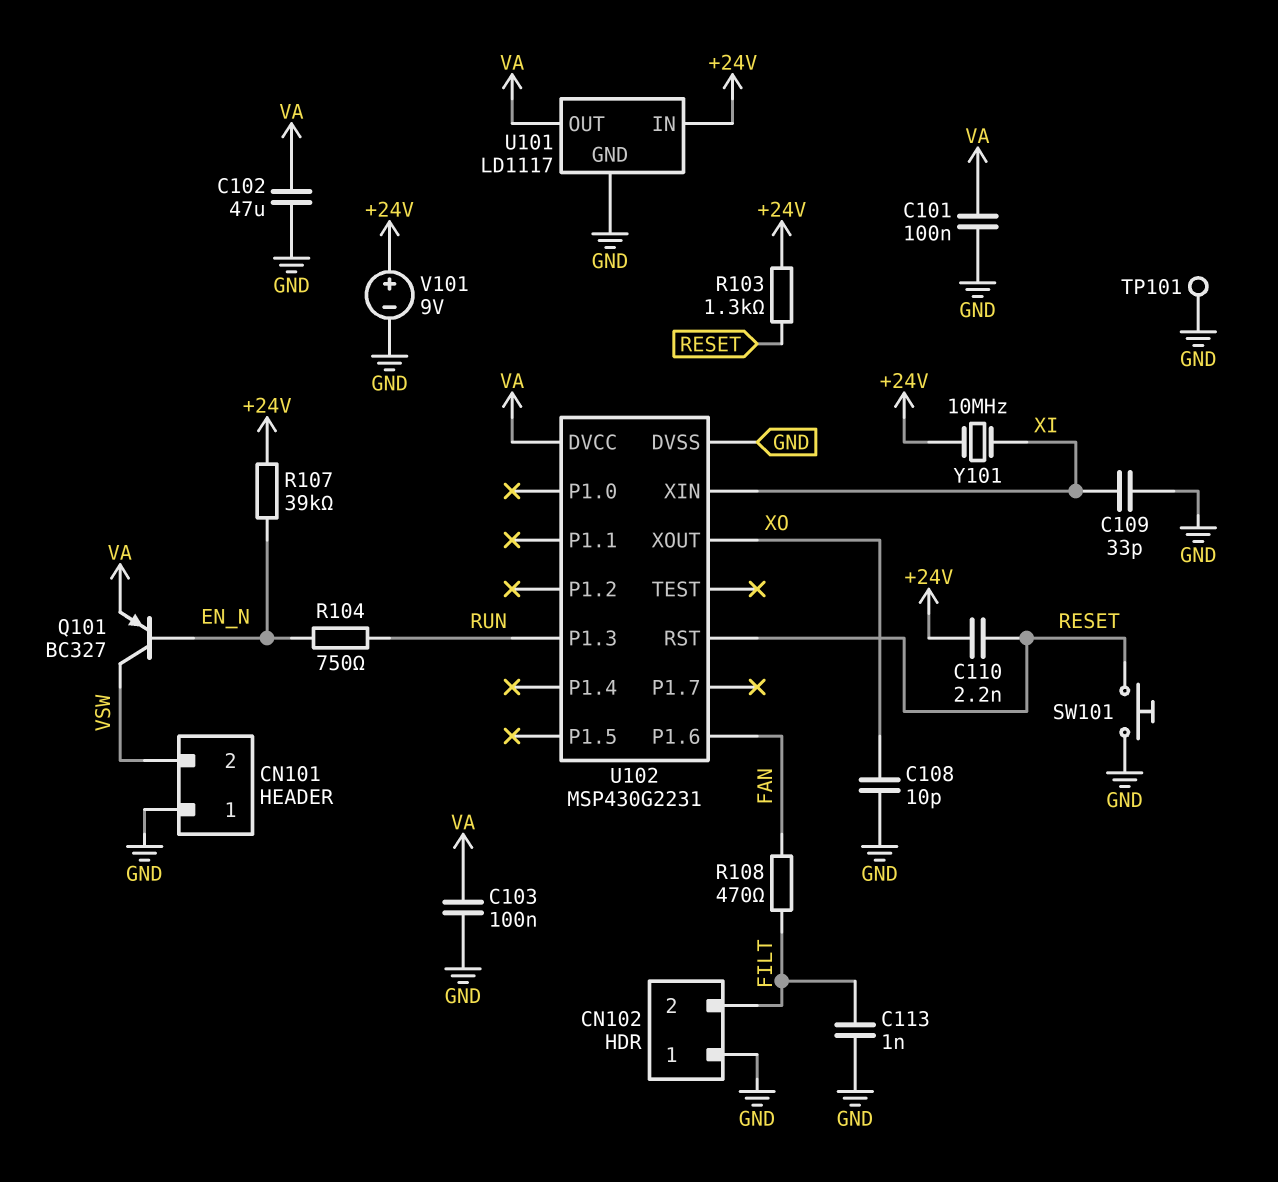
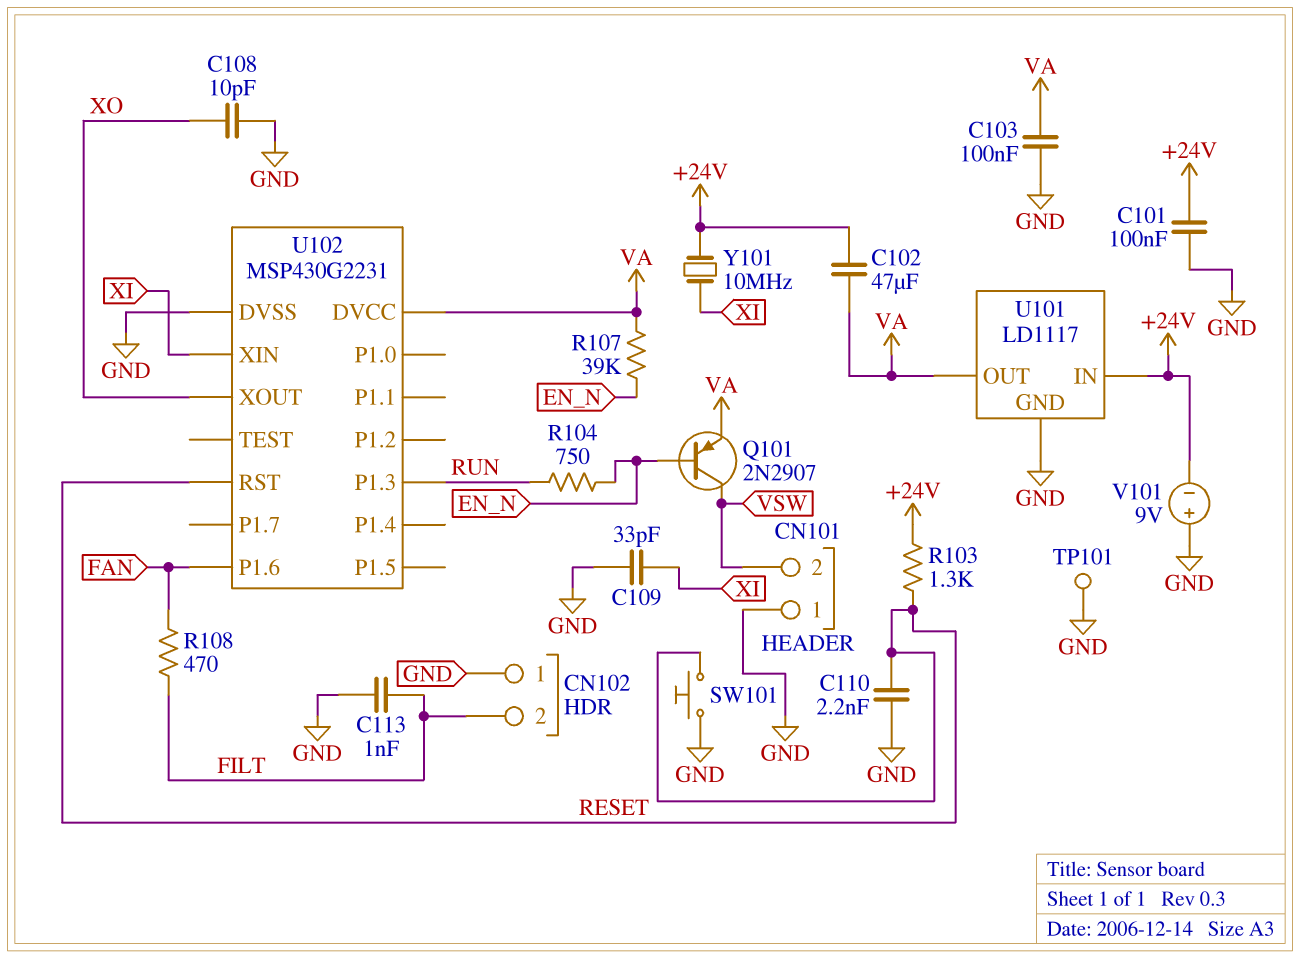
C101: 100nF (GND, VA) -> 100nF (+24V, GND)
C102: 47uF (GND, VA) -> 47uF (+24V, VA)
C110: 2.2nF (+24V, RESET) -> 2.2nF (GND, RESET)
Q101: PNP BC327 (B EN_N, C VSW, E VA) -> PNP 2N2907 (B EN_N, C VSW, E VA)
R107: 39k (+24V, EN_N) -> 39k (EN_N, VA)
V101: 9V (plus +24V, minus GND) -> 9V (plus GND, minus +24V)

